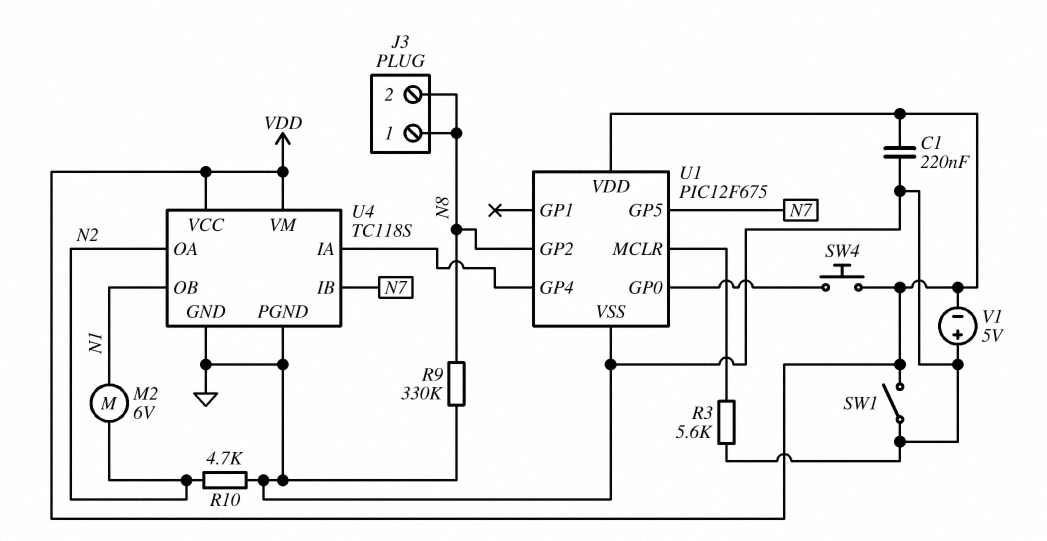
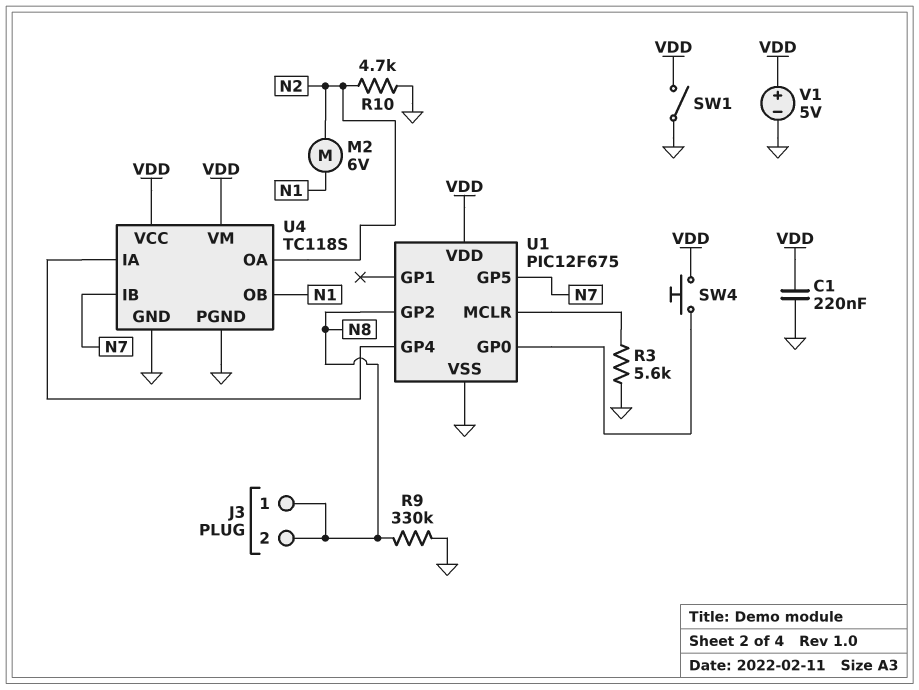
V1: 5V (plus GND, minus VDD) -> 5V (plus VDD, minus GND)

